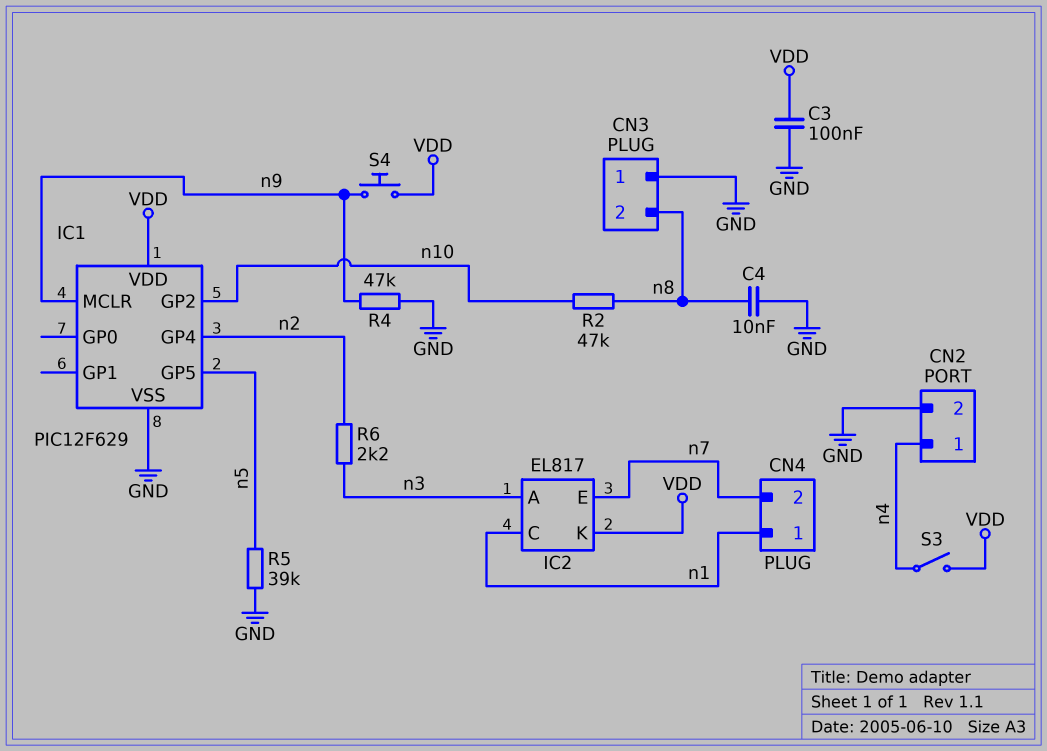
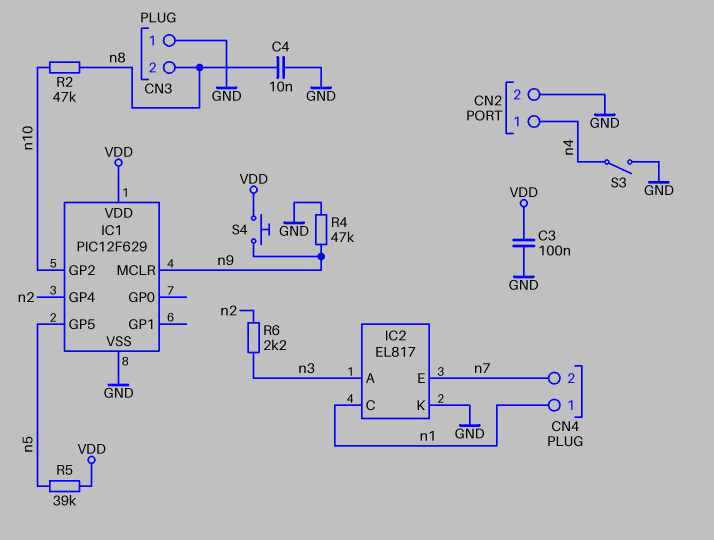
IC2 pin K: VDD -> GND
R5: 39k (GND, n5) -> 39k (VDD, n5)
S3: switch (VDD, n4) -> switch (GND, n4)

